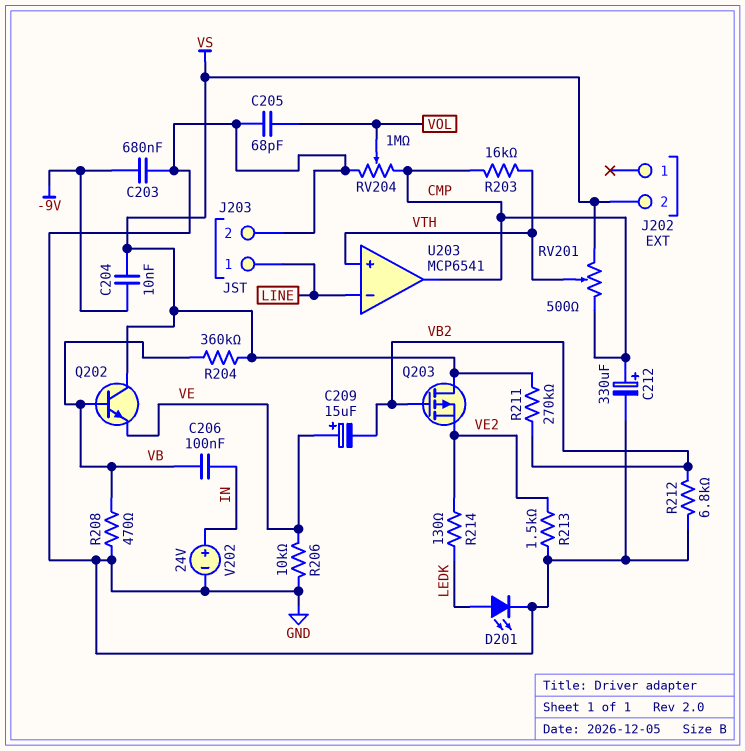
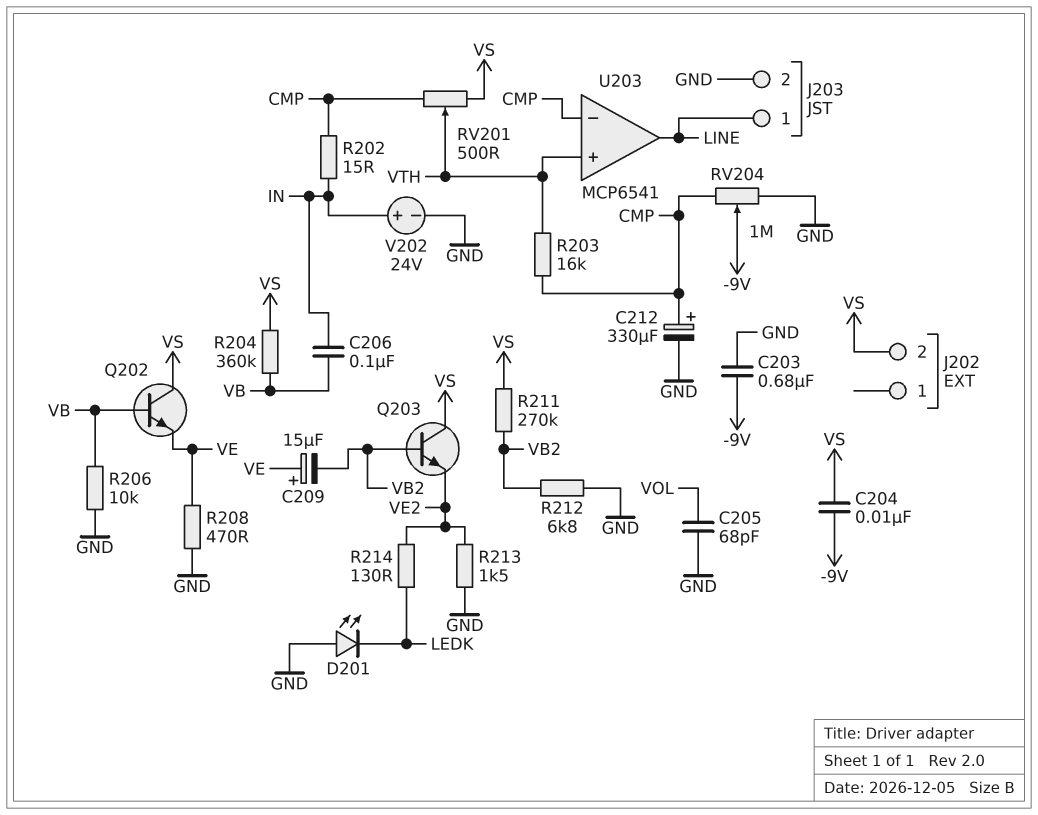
D201: LED (A LEDK, K GND) -> LED (A GND, K LEDK)
Q203: PMOS (G VB2, D VS, S VE2) -> NPN (B VB2, C VS, E VE2)
R202: none -> 15 (CMP, IN)
R206: 10k (GND, VE) -> 10k (GND, VB)
R208: 470 (GND, VB) -> 470 (GND, VE)
RV204: 1M (CMP, GND, wiper VOL) -> 1M (CMP, GND, wiper -9V)
U203 pin in-: LINE -> CMP
U203 pin out: CMP -> LINE

